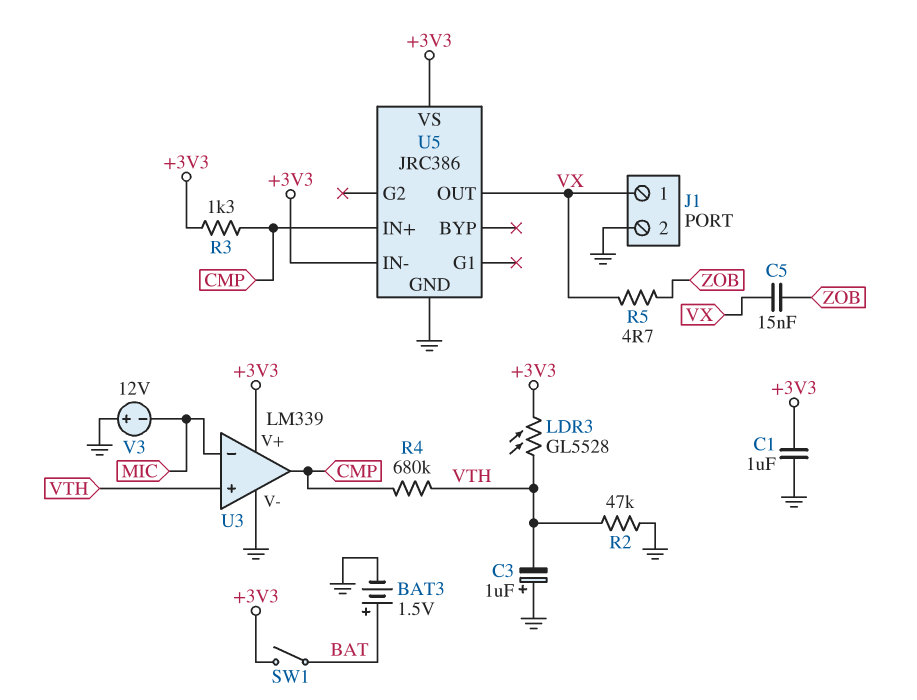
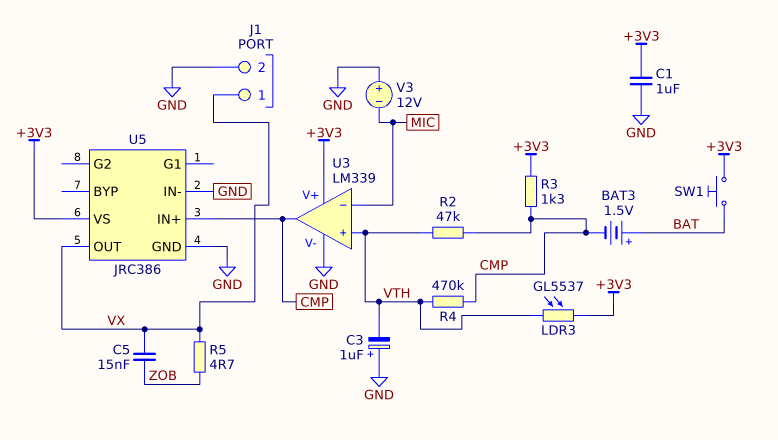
BAT3: 1.5V (plus BAT, minus GND) -> 1.5V (plus BAT, minus CMP)
LDR3: GL5528 (+3V3, VTH) -> GL5537 (+3V3, VTH)
R2: 47k (GND, VTH) -> 47k (CMP, VTH)
R4: 680k (CMP, VTH) -> 470k (CMP, VTH)
SW1: switch (+3V3, BAT) -> button (+3V3, BAT)
U5 pin IN-: +3V3 -> GND

